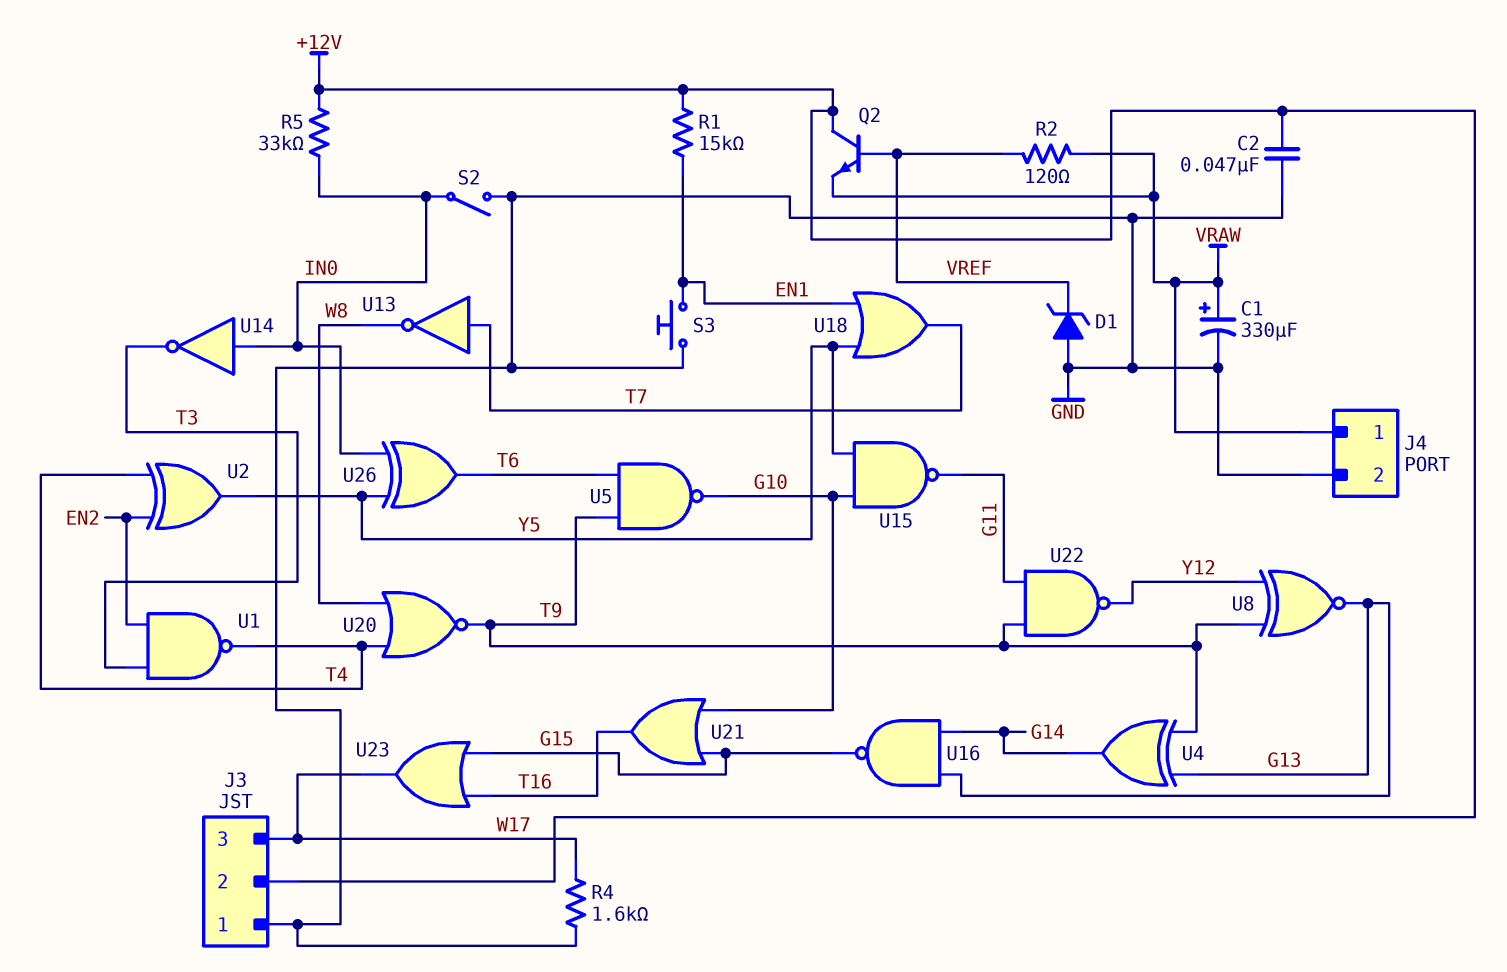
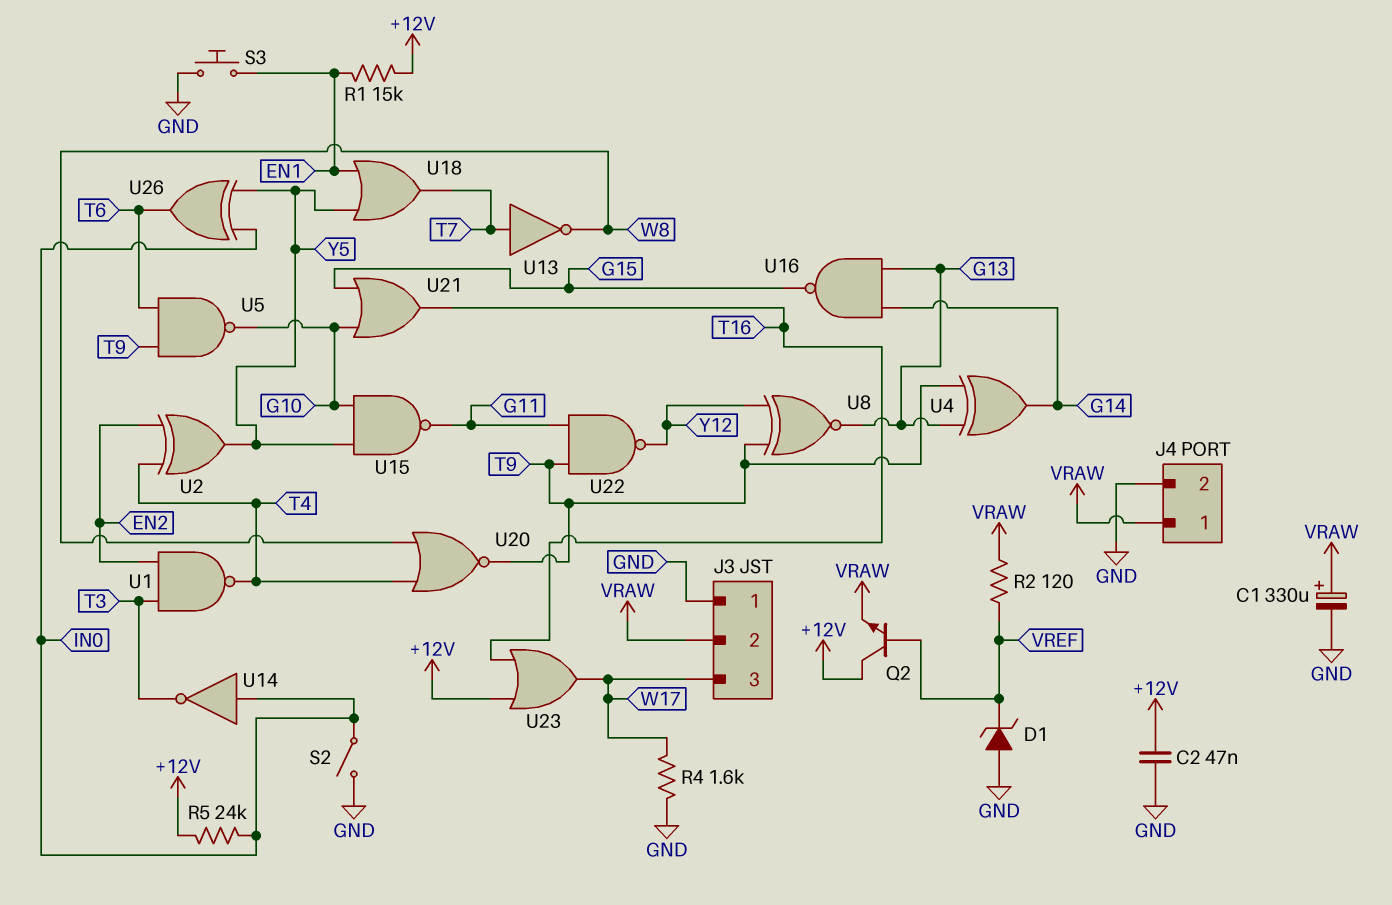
J3 pin 2: +12V -> VRAW
R5: 33k (+12V, IN0) -> 24k (+12V, IN0)
U23: OR (in G15, in T16, out W17) -> OR (in +12V, in T16, out W17)

